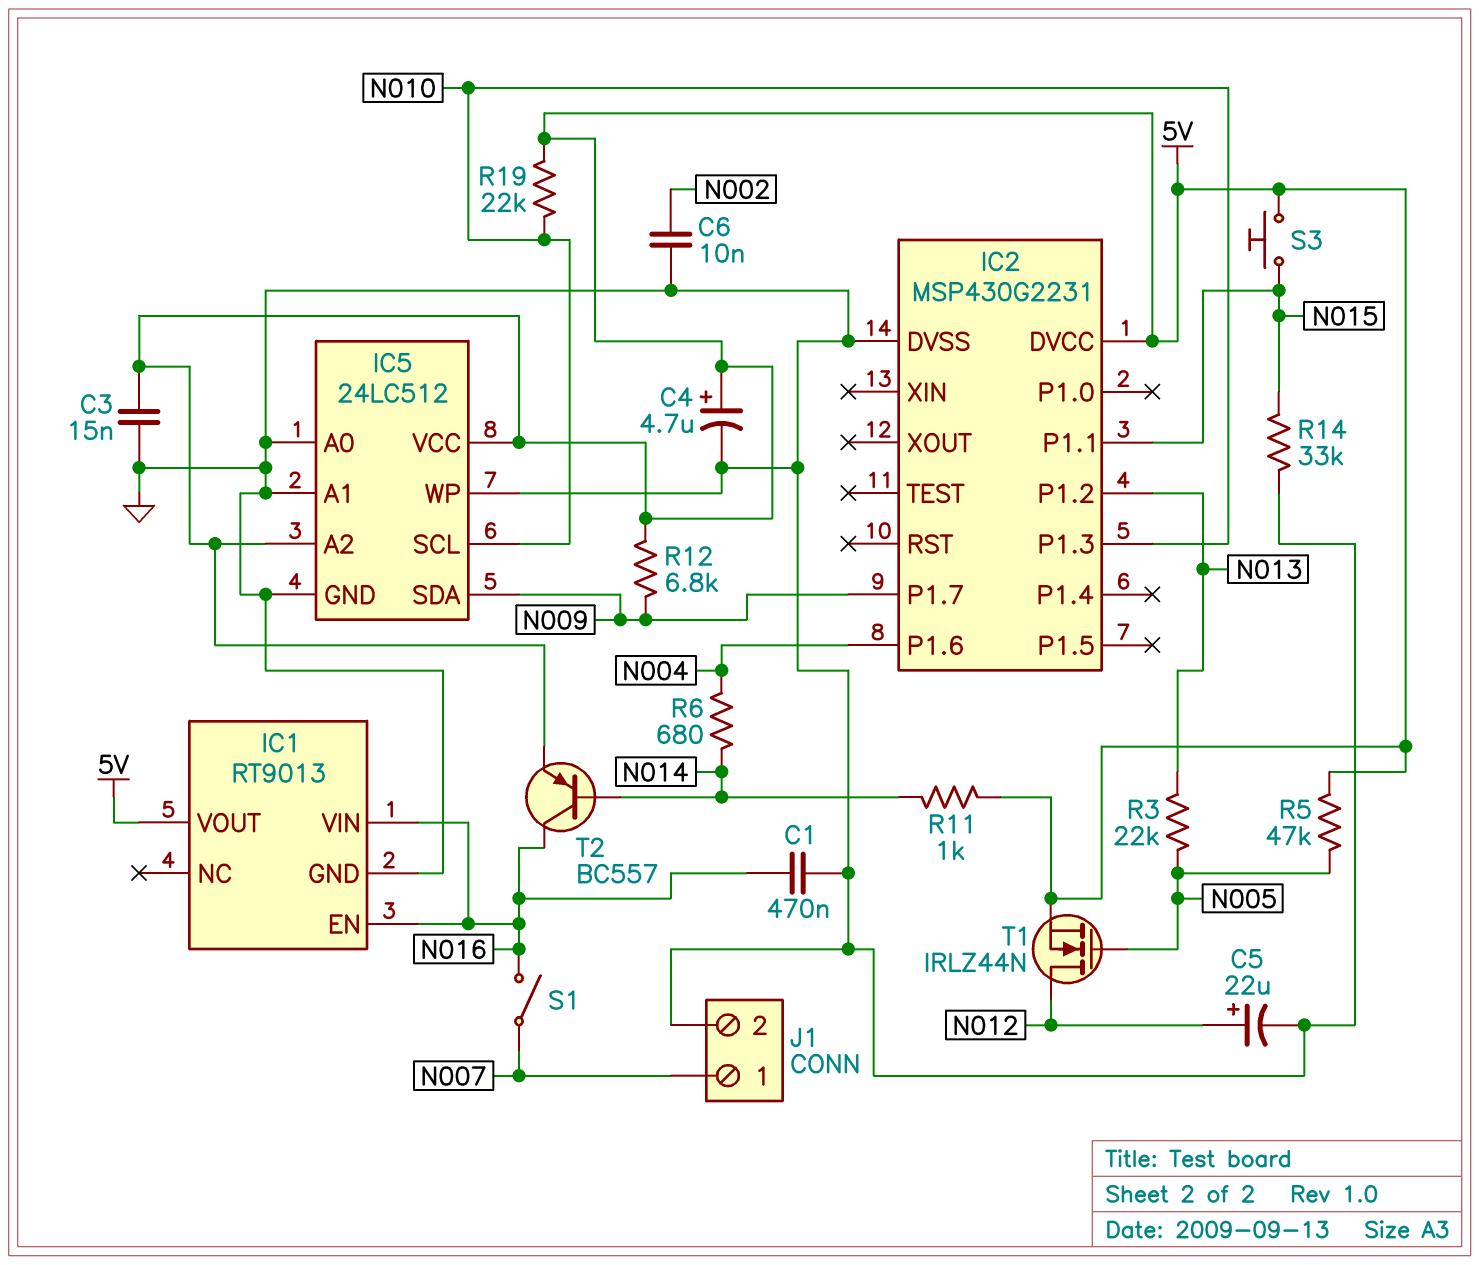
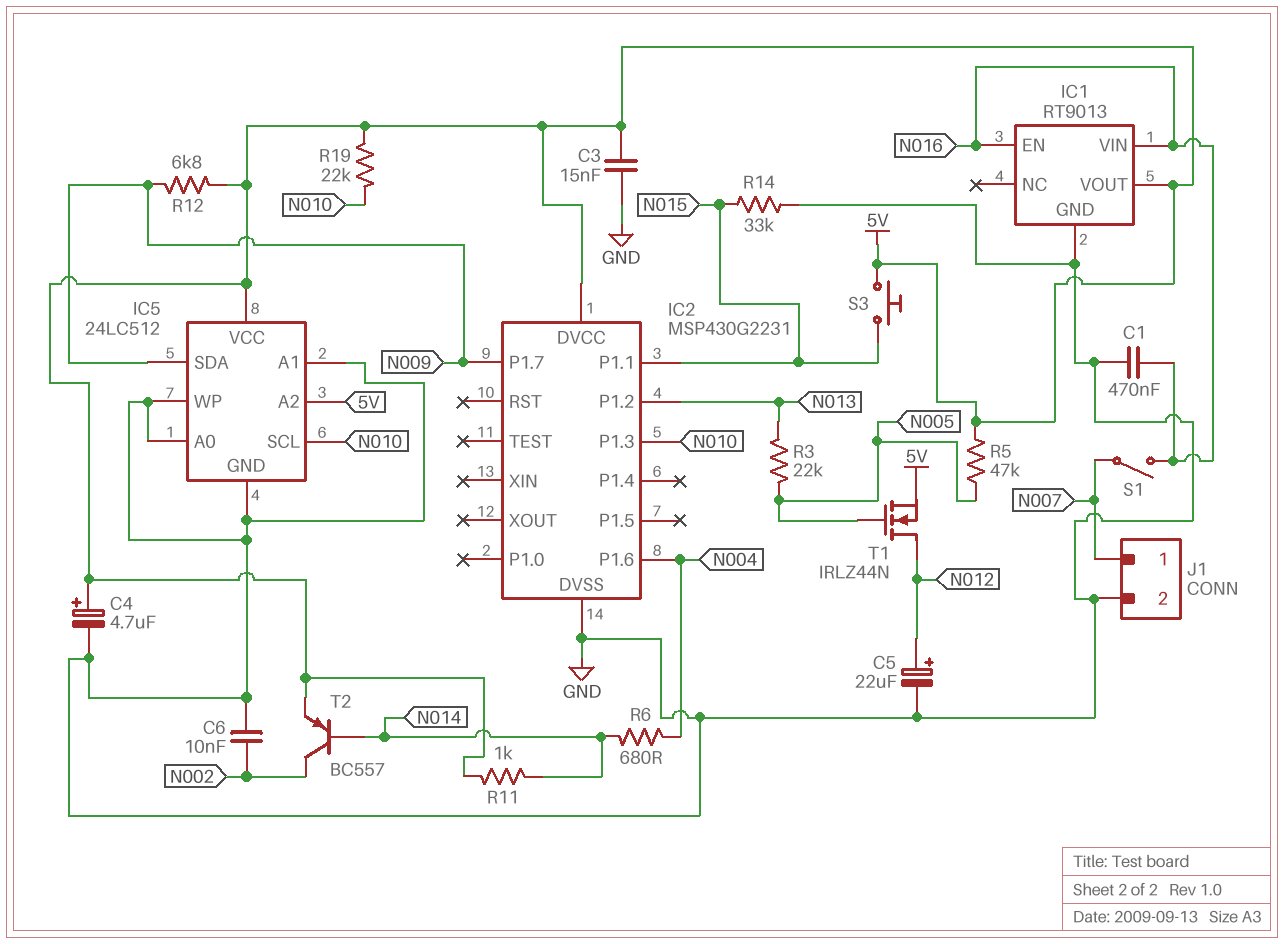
T2: PNP BC557 (B N014, C N016, E 5V) -> PNP BC557 (B N014, C N002, E 5V)

